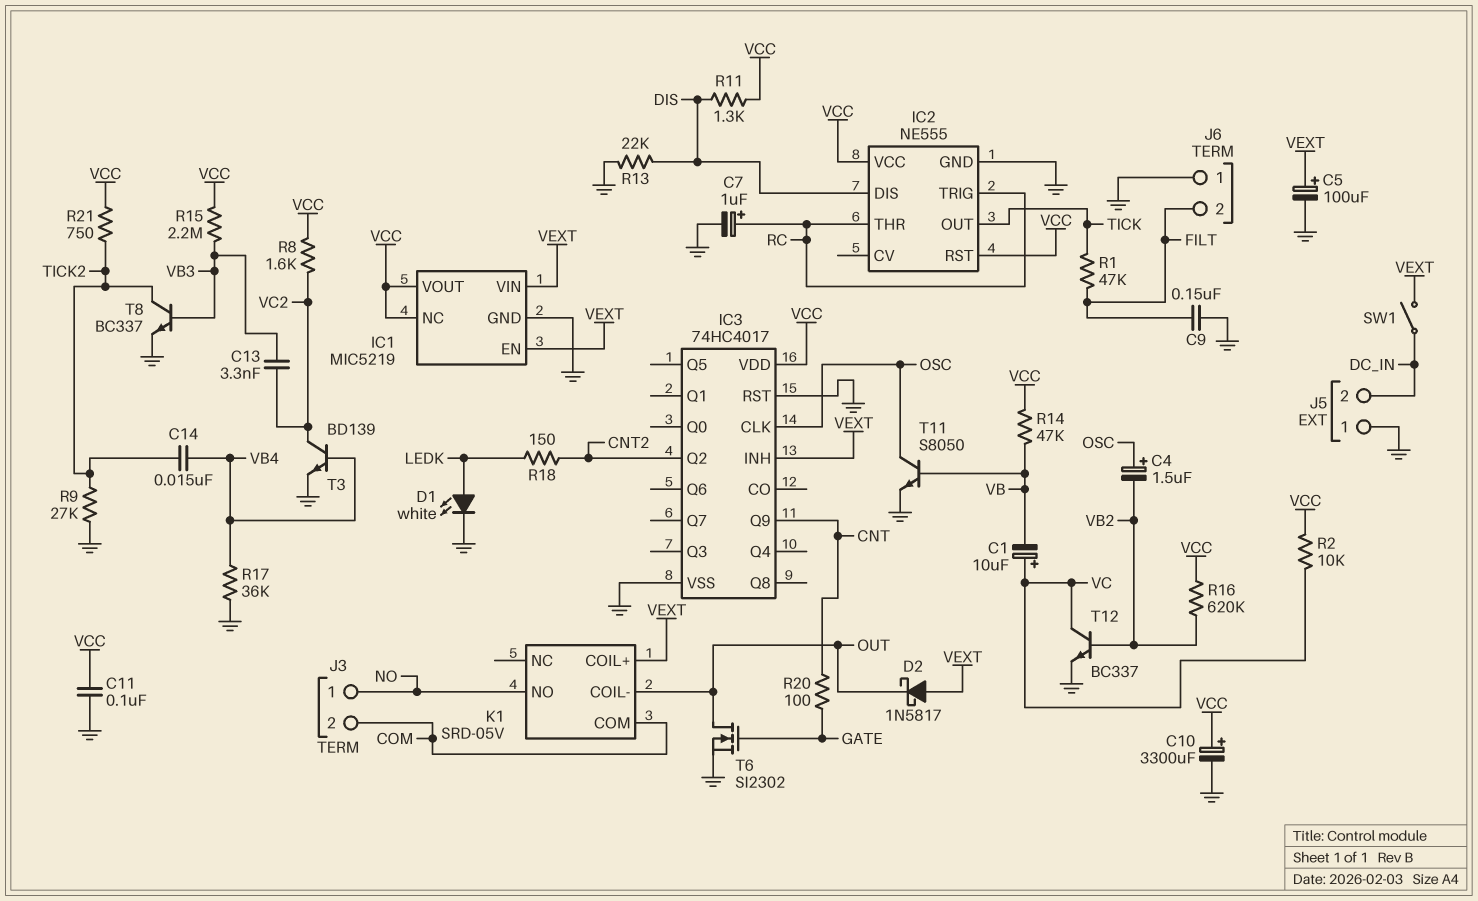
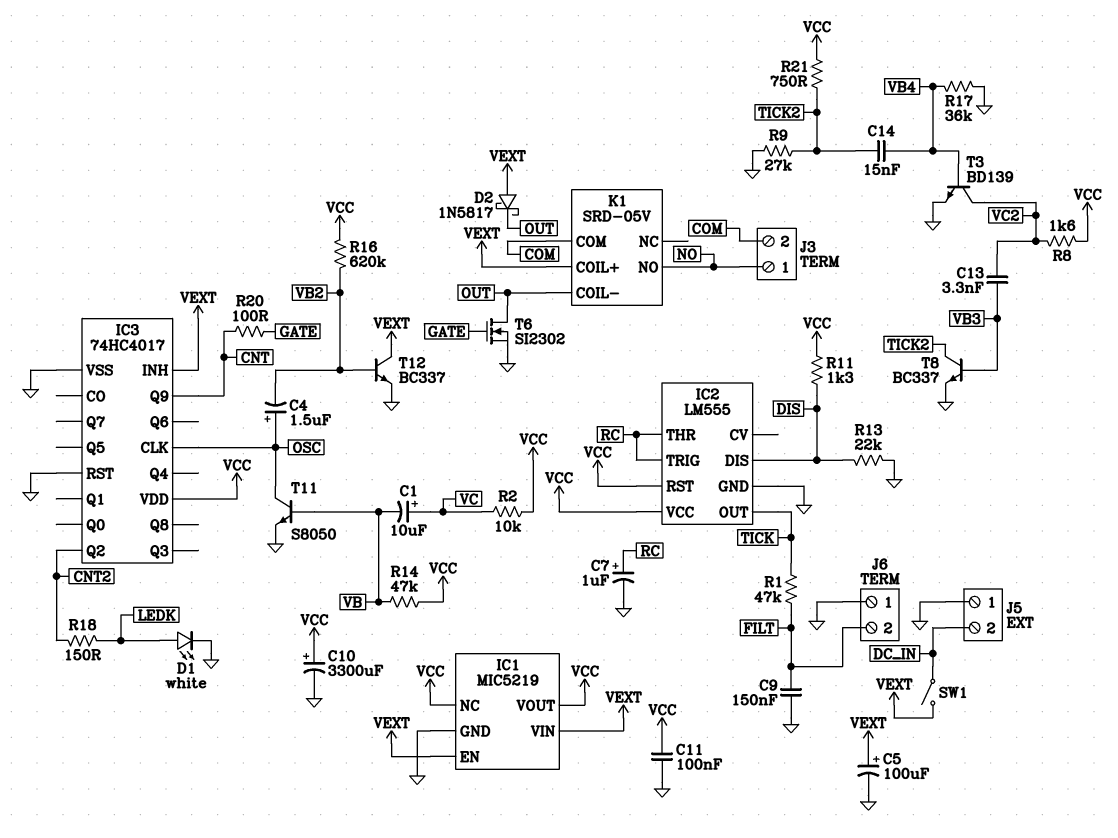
IC2: NE555 -> LM555
R15: 2.2M (VB3, VCC) -> none
T12: NPN BC337 (B VB2, C VC, E GND) -> NPN BC337 (B VB2, C VEXT, E GND)

